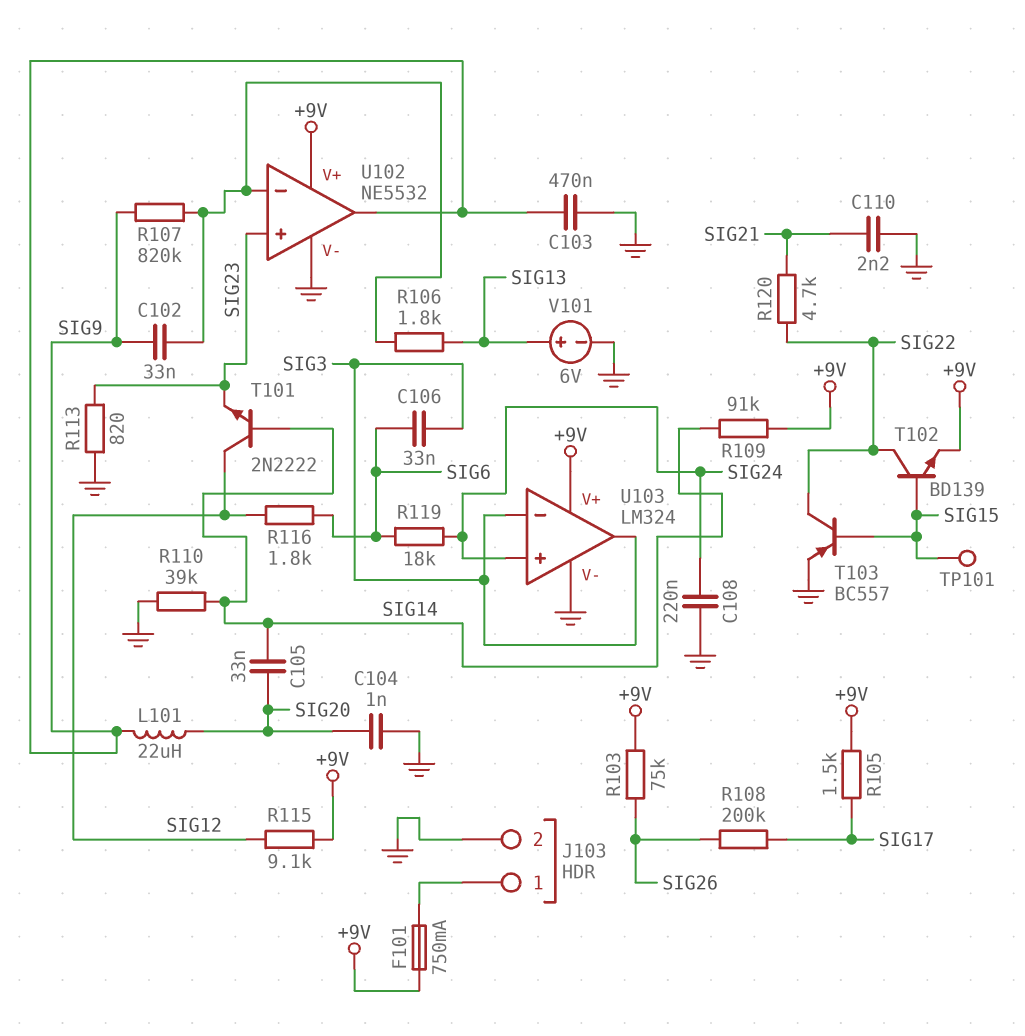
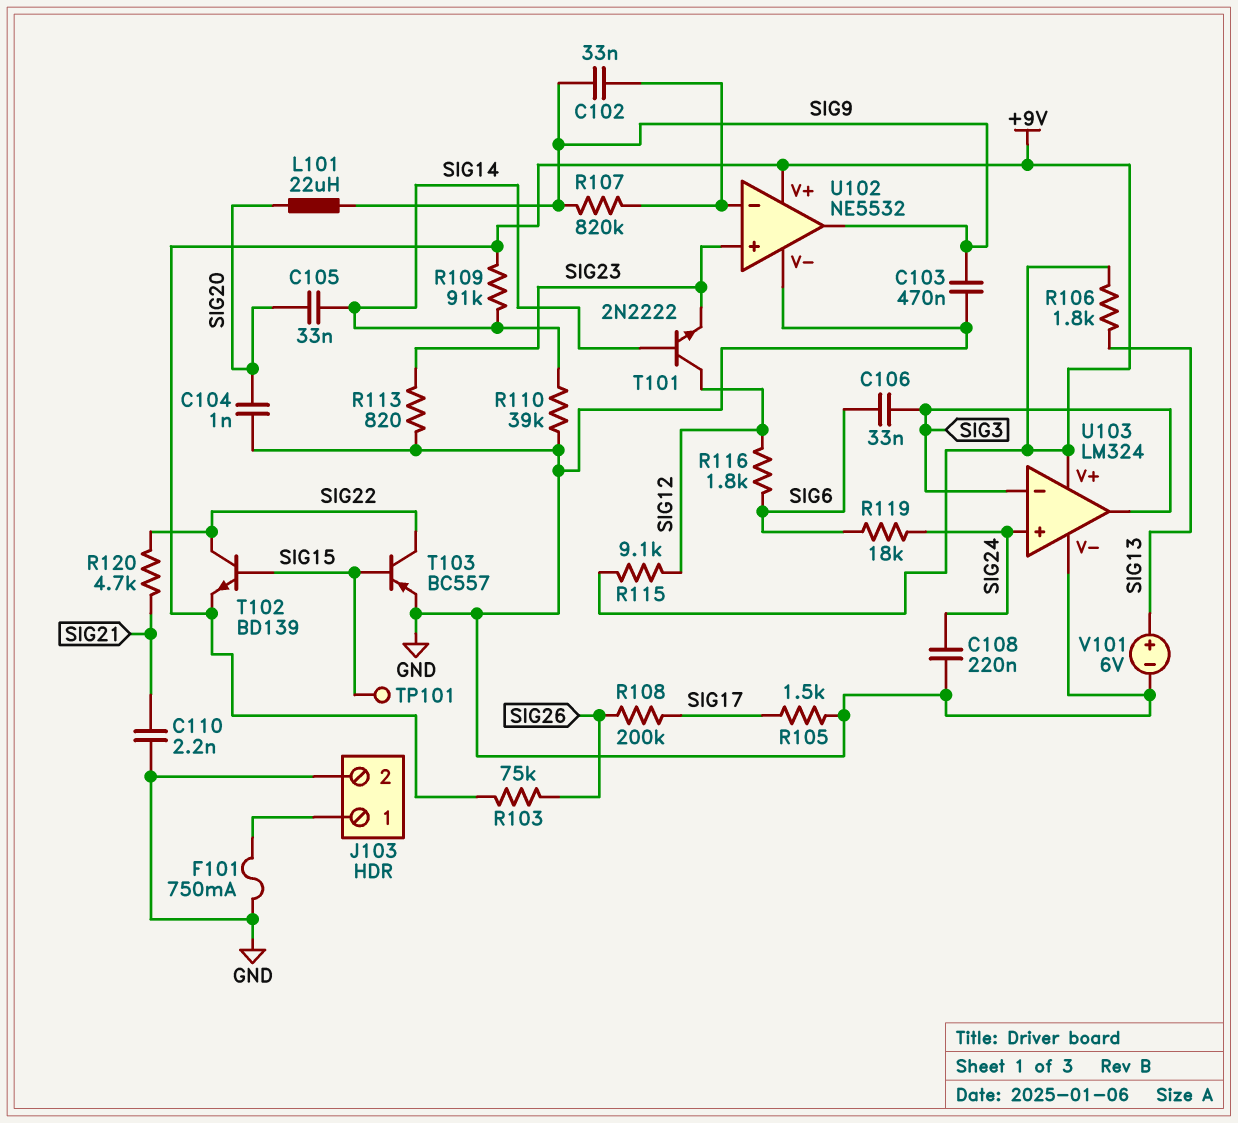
F101: 750mA (+9V, J103/1) -> 750mA (GND, J103/1)
R105: 1.5k (+9V, SIG17) -> 1.5k (GND, SIG17)
R106: 1.8k (SIG13, U102/in-) -> 1.8k (+9V, SIG13)

